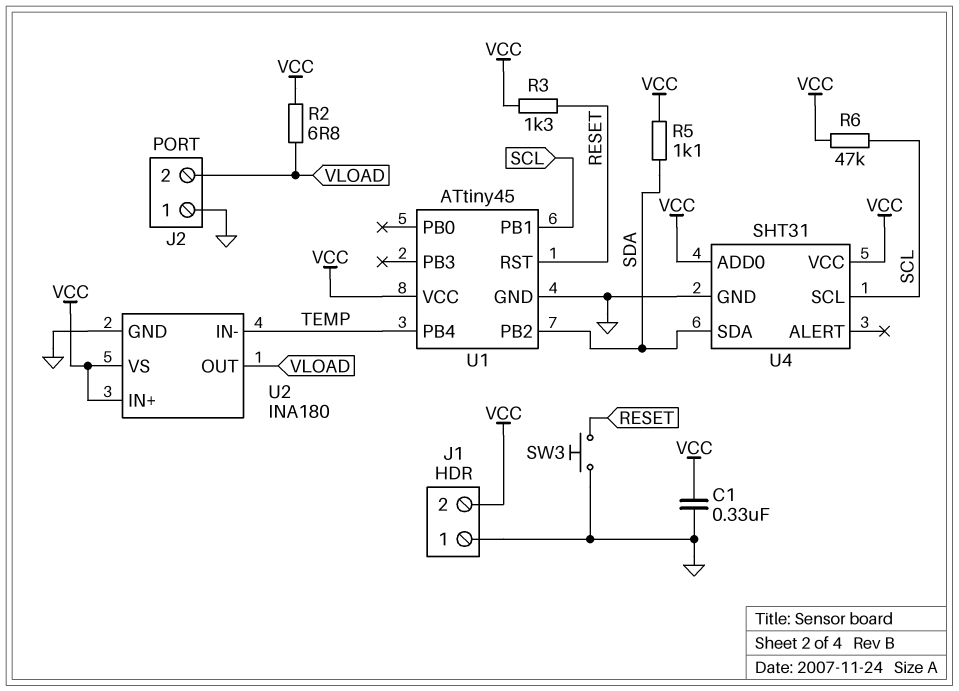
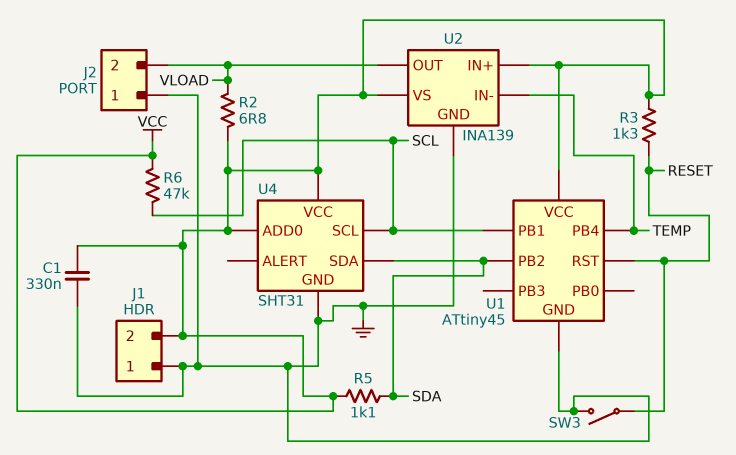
SW3: button (GND, RESET) -> switch (GND, RESET)
U2: INA180 -> INA139

